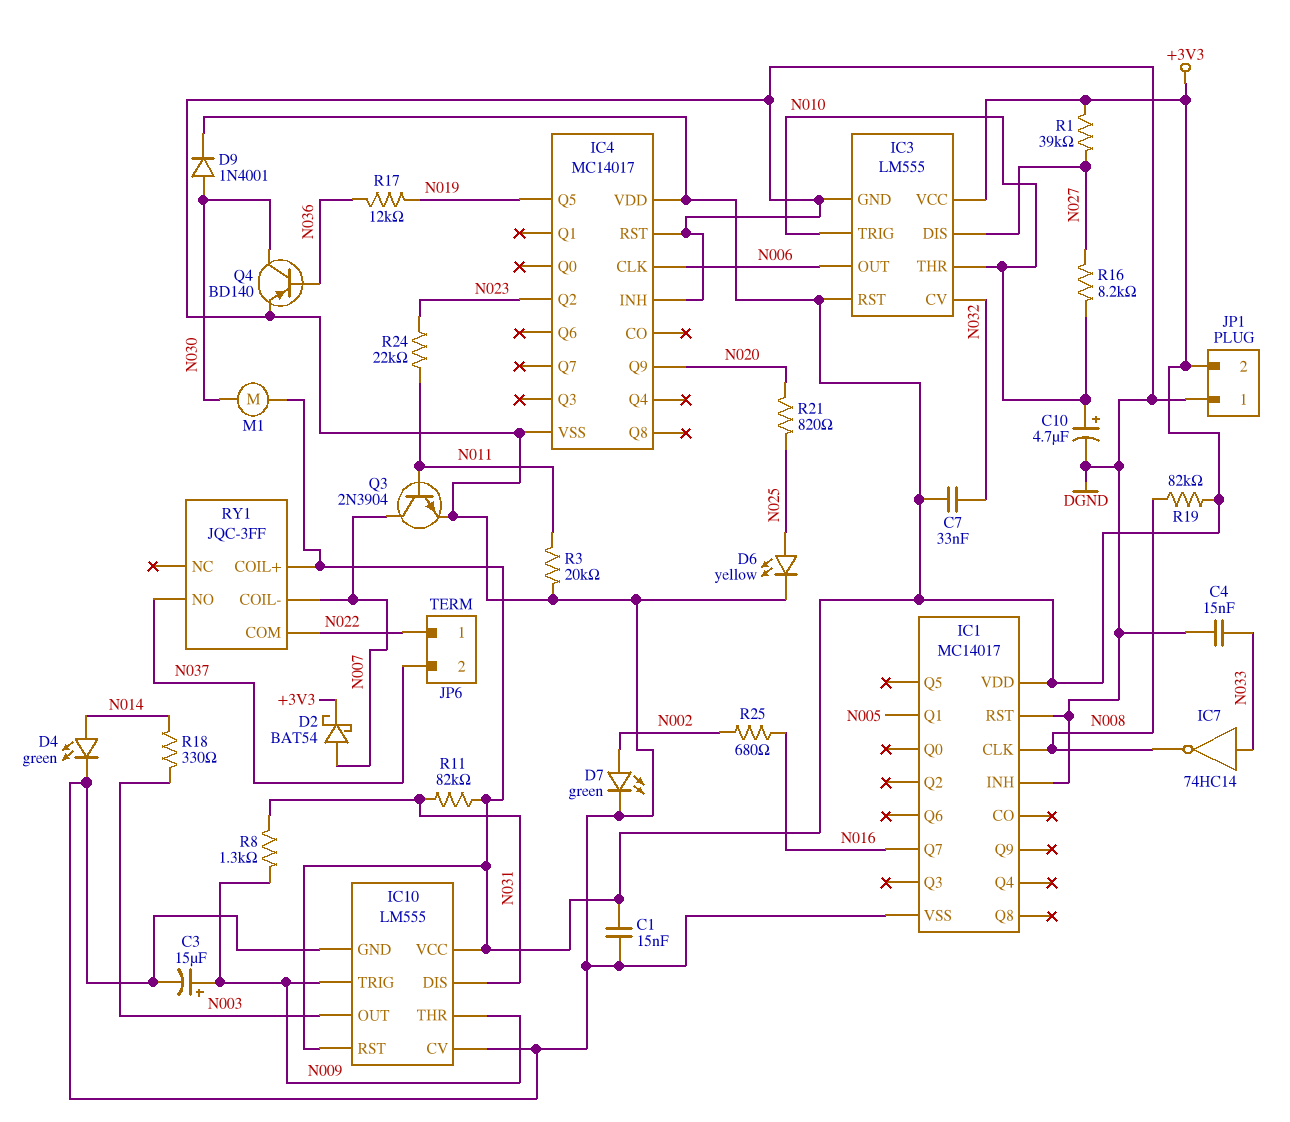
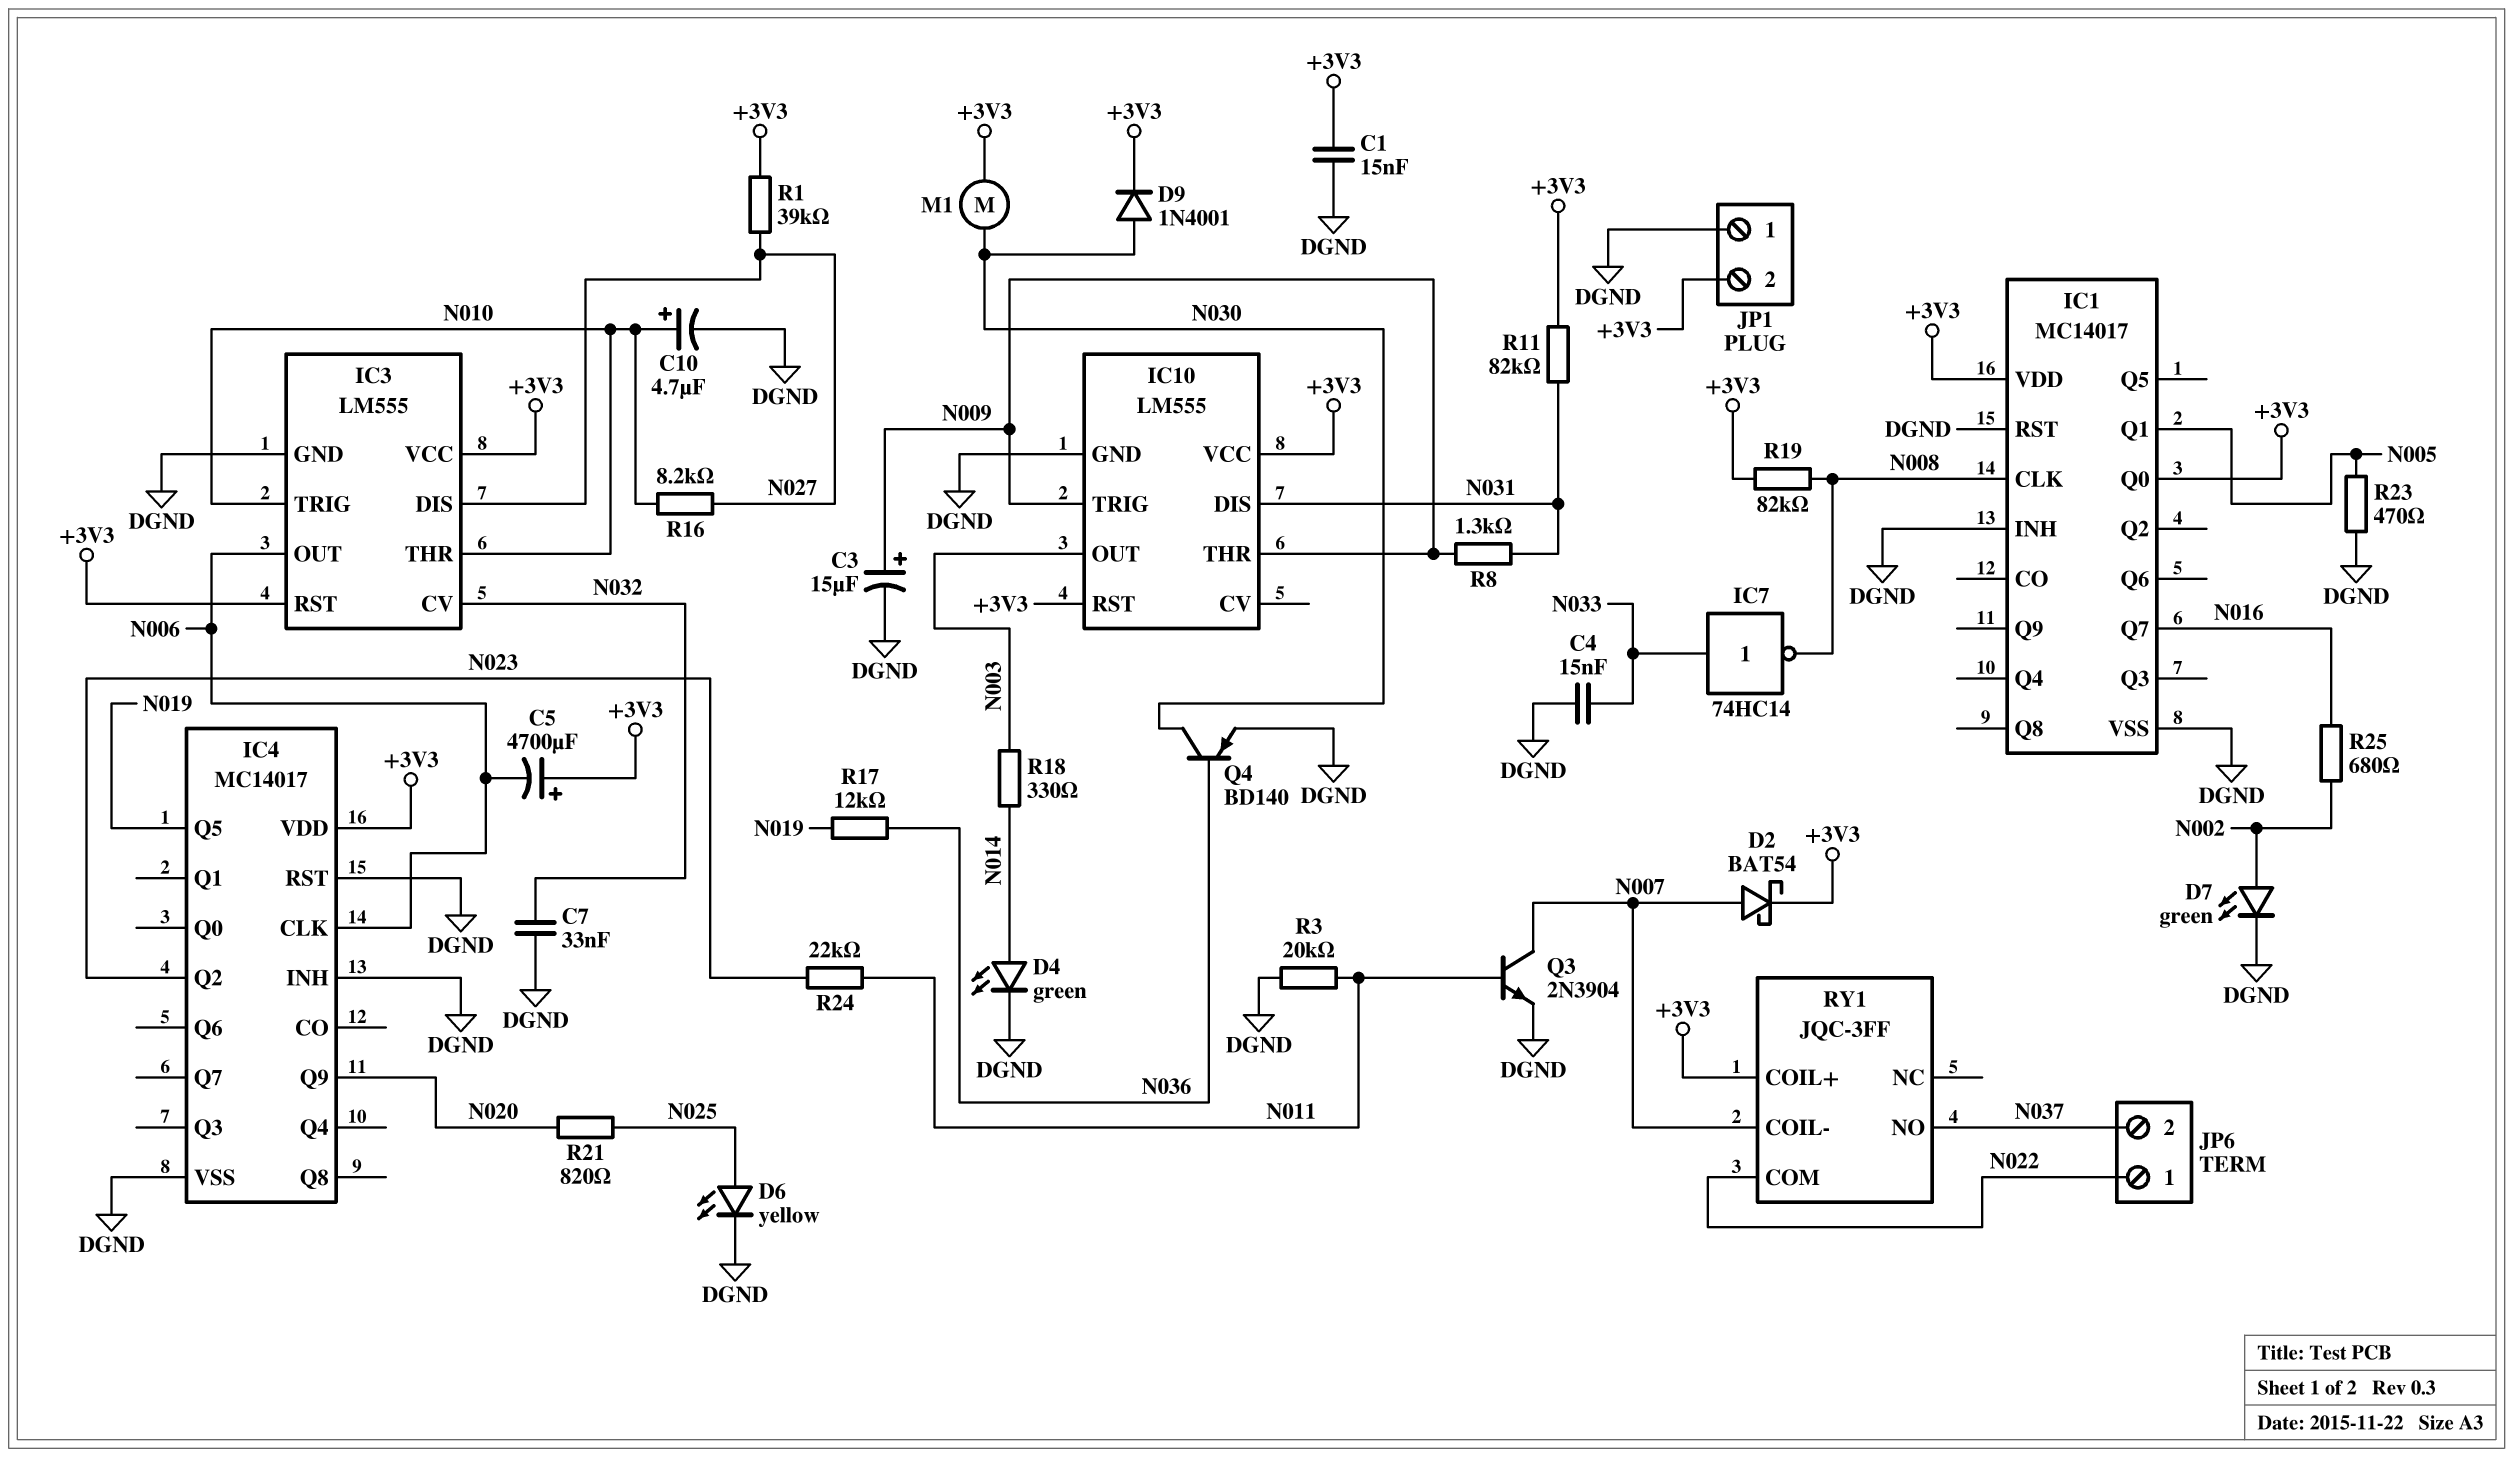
C5: none -> 4700uF (plus +3V3, minus N006)
C7: 33nF (+3V3, N032) -> 33nF (DGND, N032)
IC1 pin Q0: none -> +3V3
IC10 pin CV: DGND -> none
R23: none -> 470 (DGND, N005)

